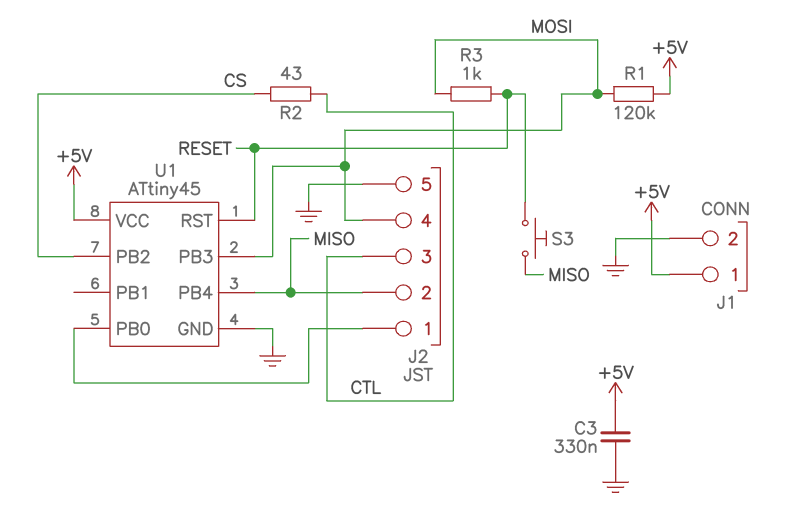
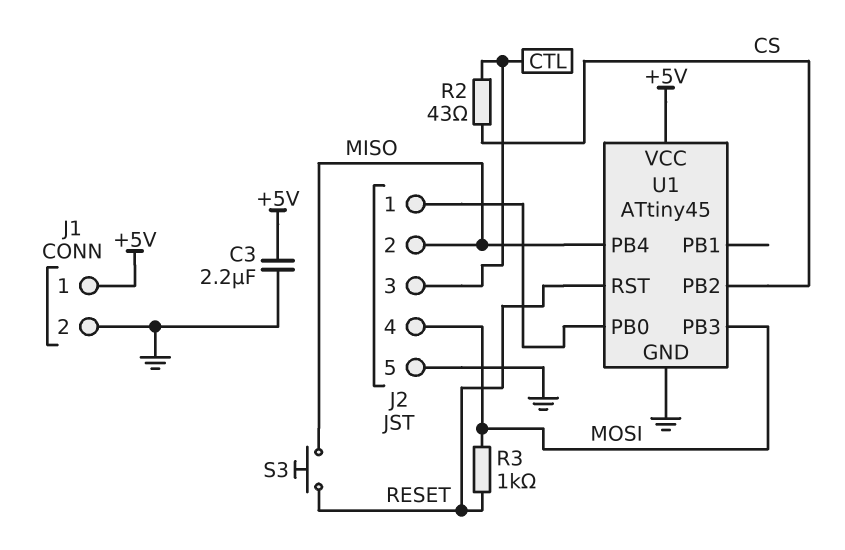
C3: 330nF (+5V, GND) -> 2.2uF (+5V, GND)
R1: 120k (+5V, MOSI) -> none

